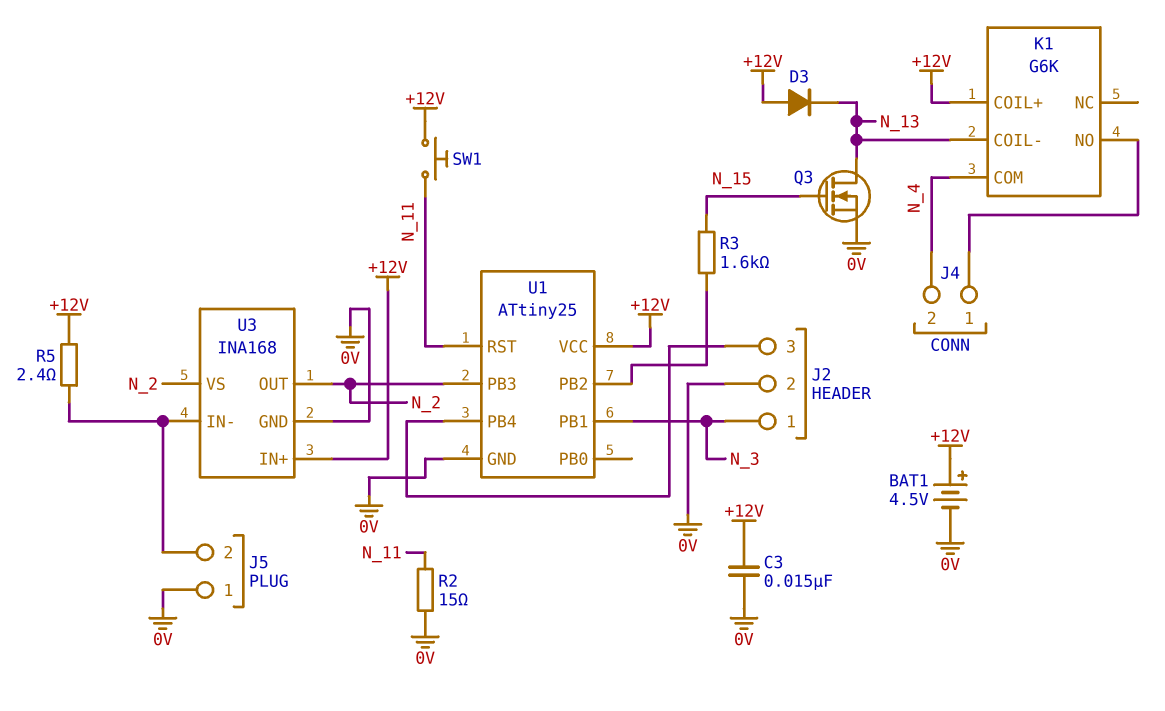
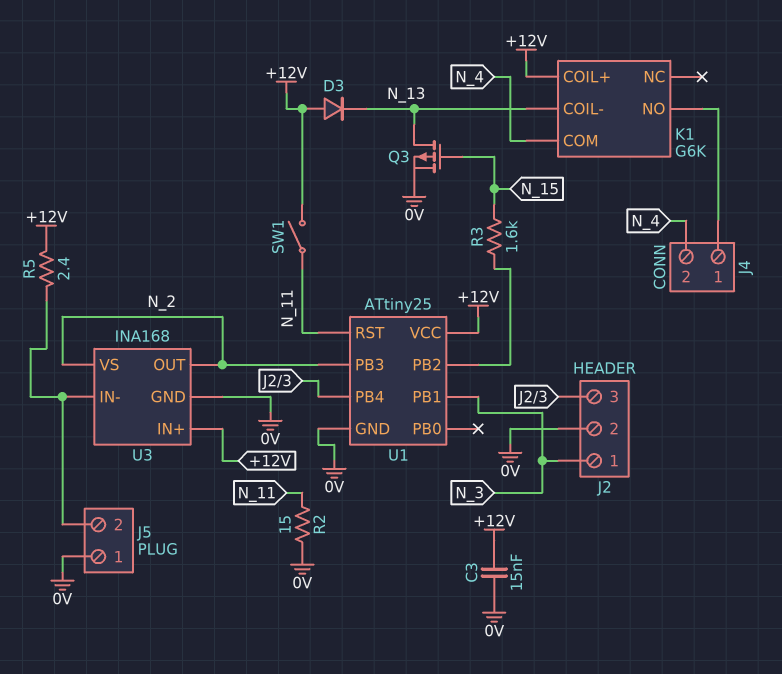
BAT1: 4.5V (plus +12V, minus 0V) -> none
Q3: NMOS (G N_15, D N_13, S 0V) -> PMOS (G N_15, D N_13, S 0V)
SW1: button (+12V, N_11) -> switch (+12V, N_11)

